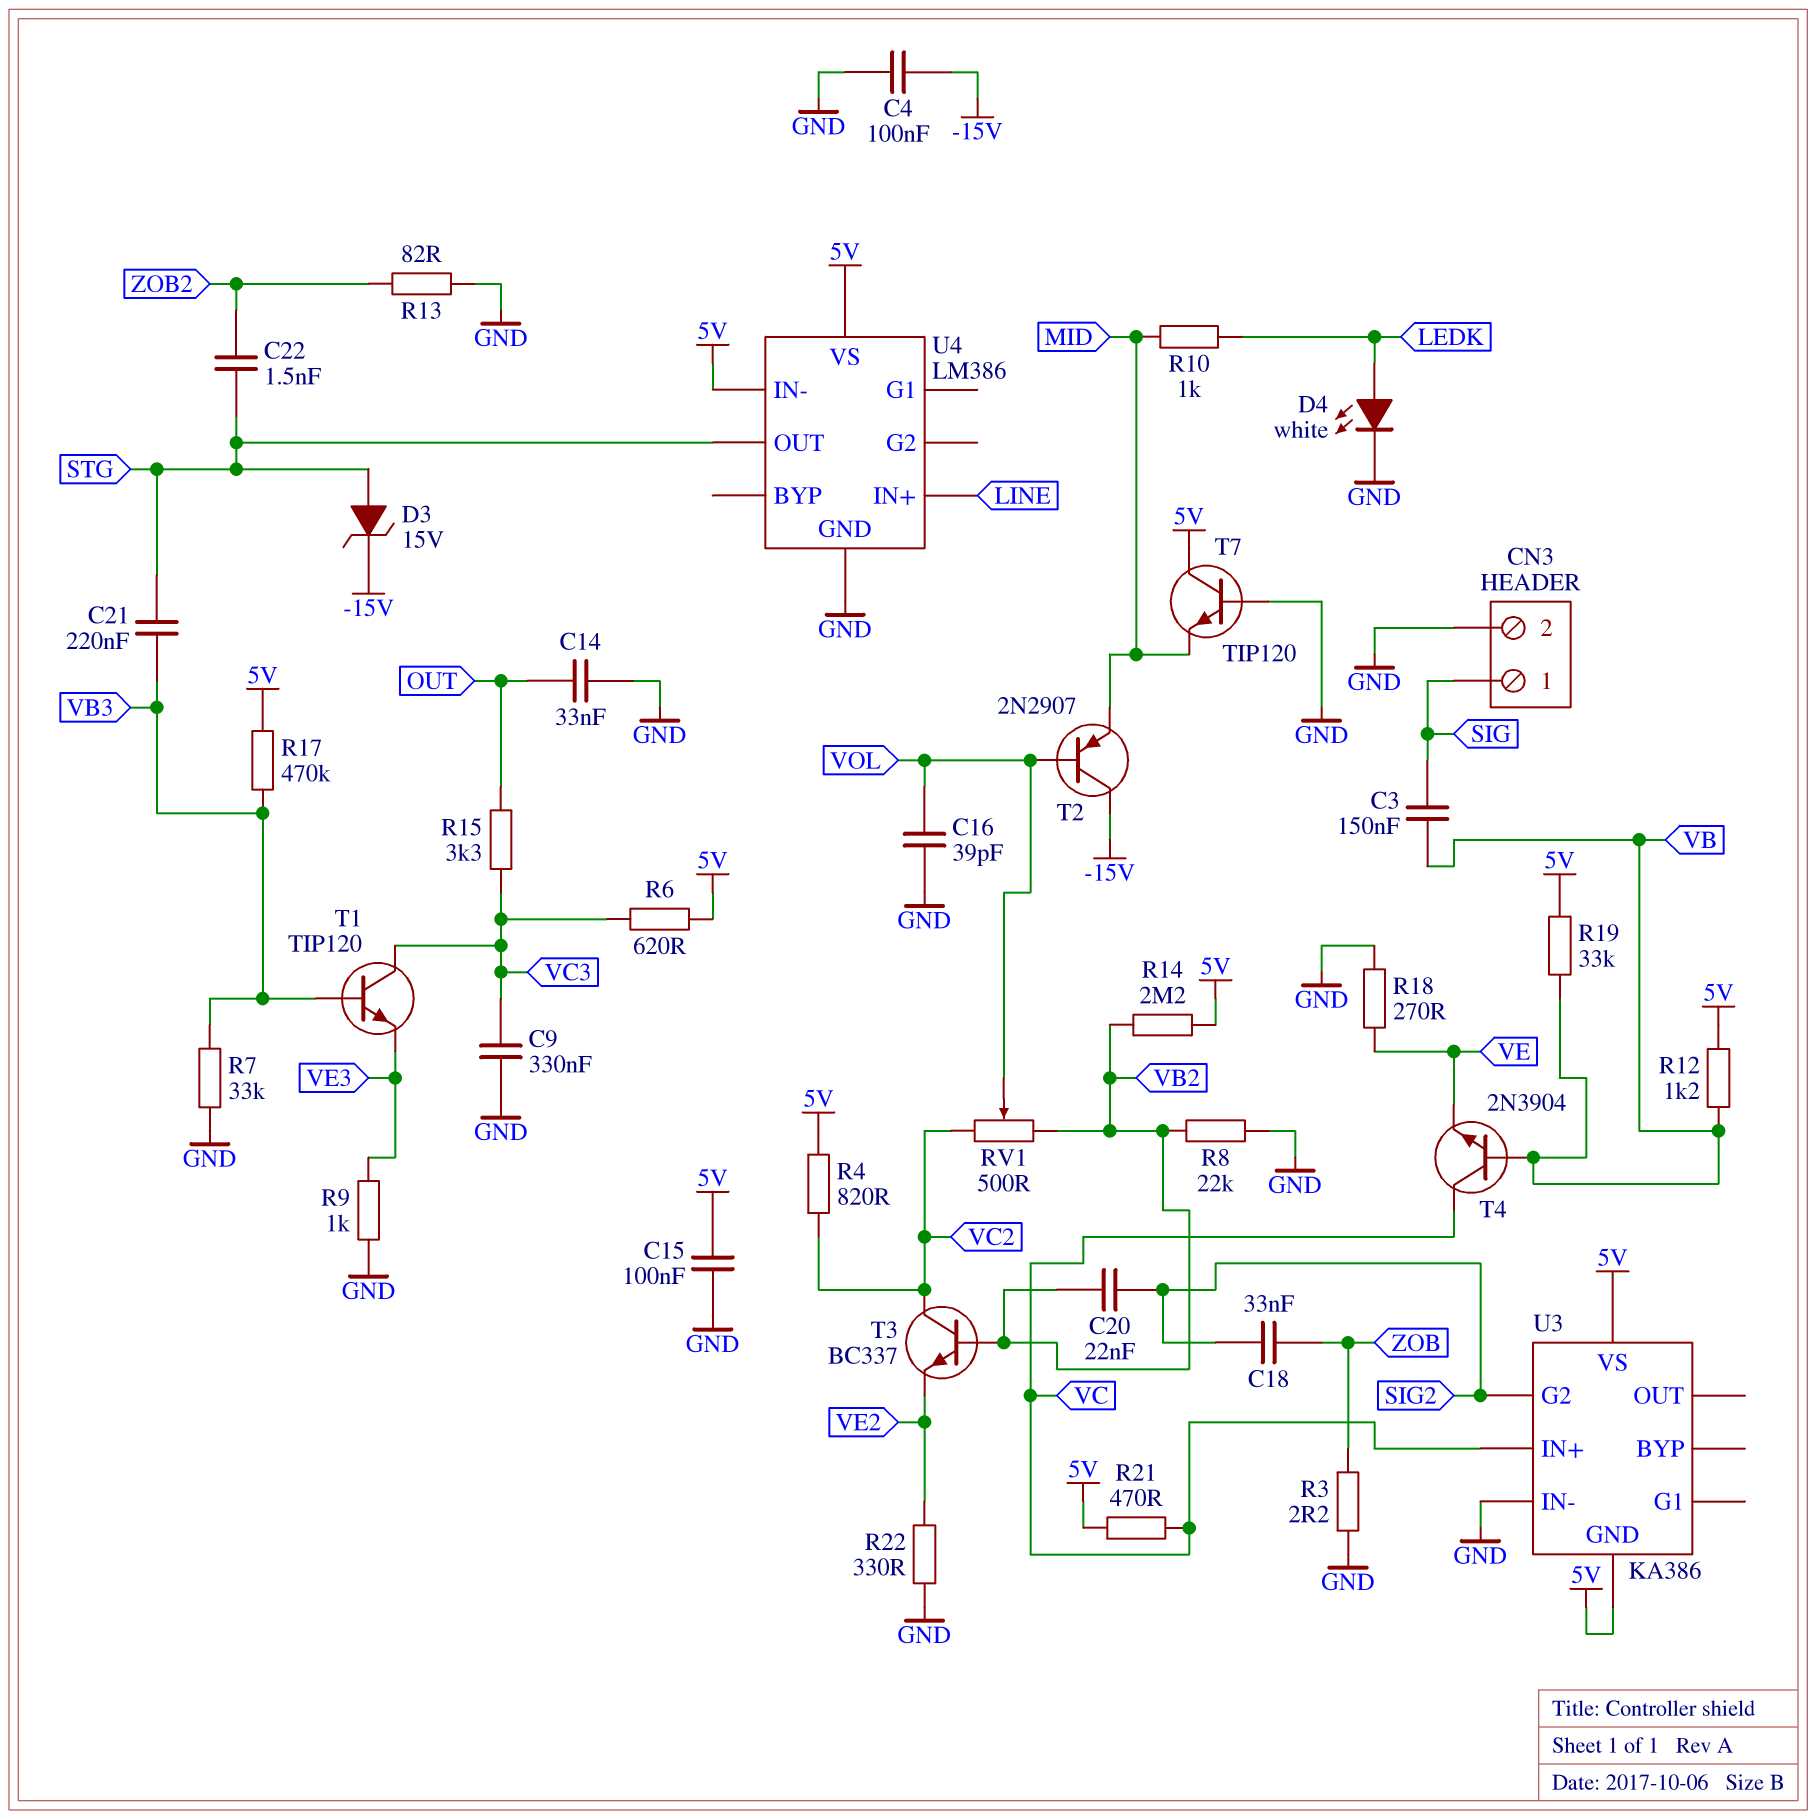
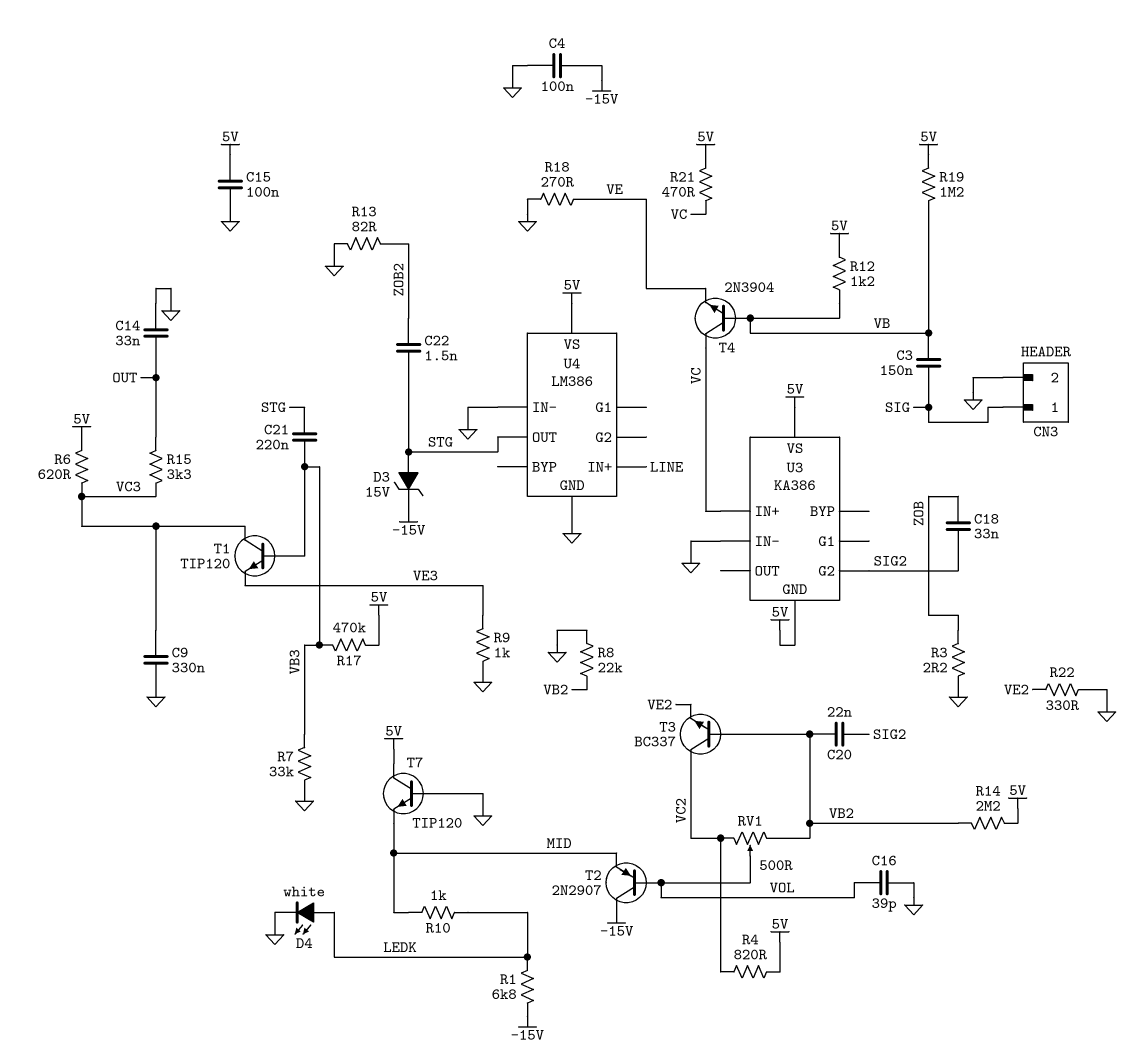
R1: none -> 6.8k (-15V, LEDK)
R19: 33k (5V, VB) -> 1.2M (5V, VB)
U4 pin IN-: 5V -> GND

